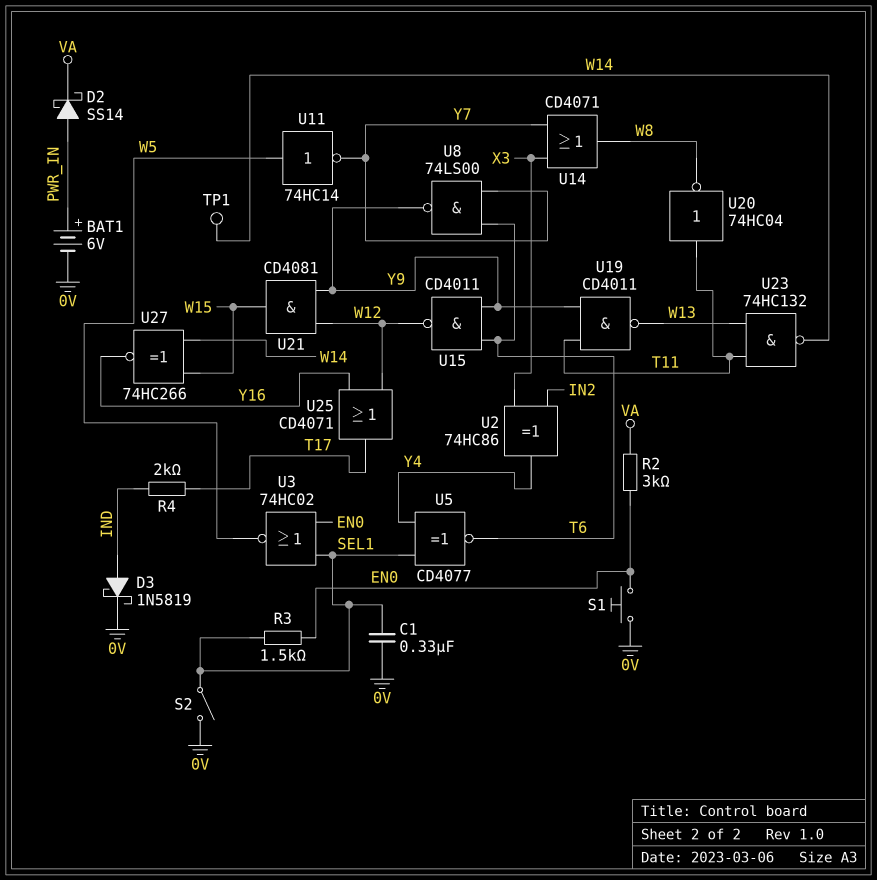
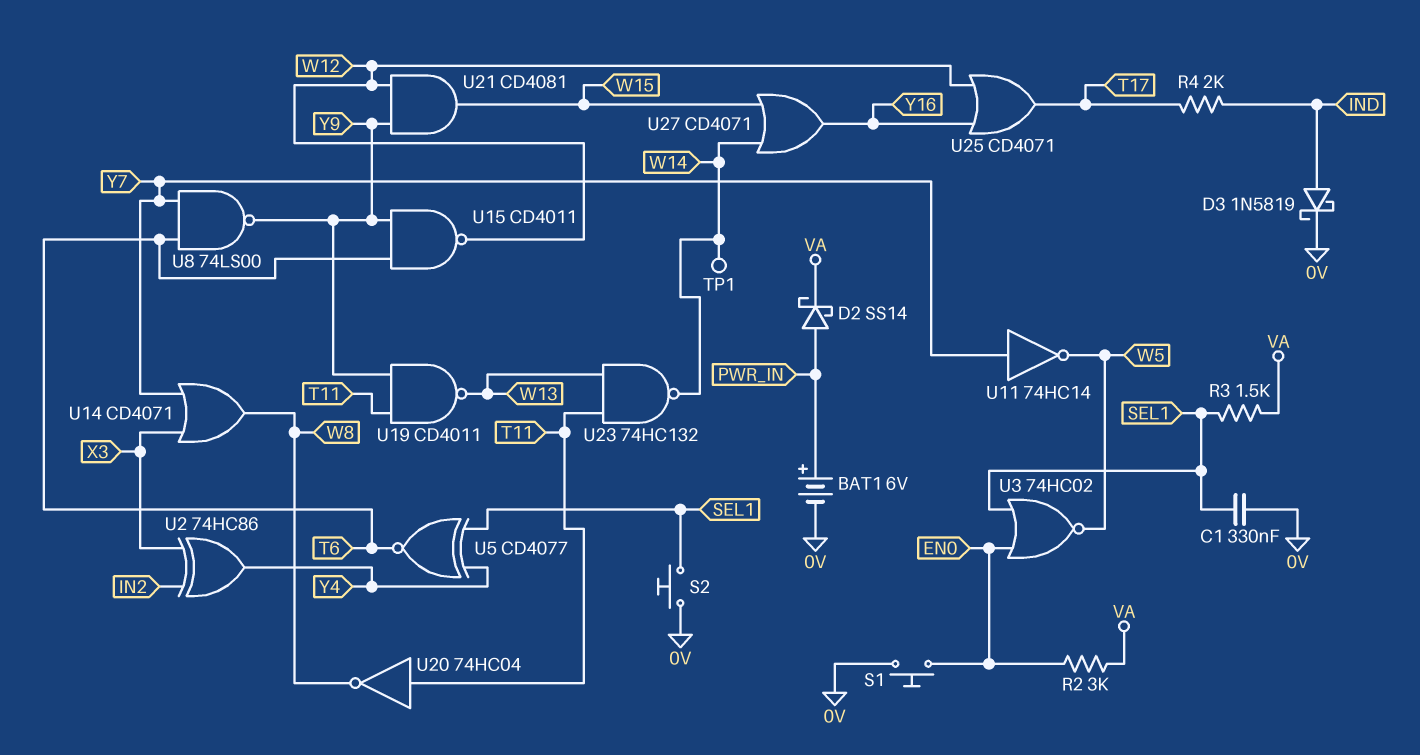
R3: 1.5k (EN0, SEL1) -> 1.5k (SEL1, VA)
S2: switch (0V, SEL1) -> button (0V, SEL1)
U11: NOT 74HC14 (in W5, out Y7) -> NOT 74HC14 (in Y7, out W5)
U27: XNOR 74HC266 (in W14, in W15, out Y16) -> OR CD4071 (in W14, in W15, out Y16)

